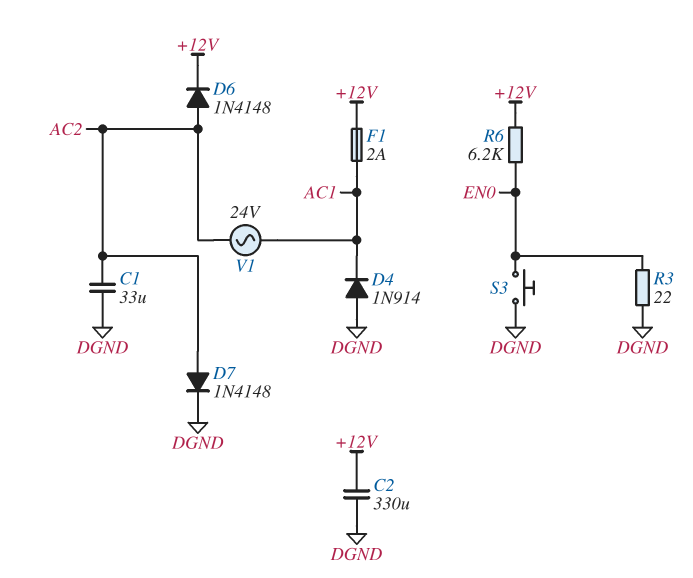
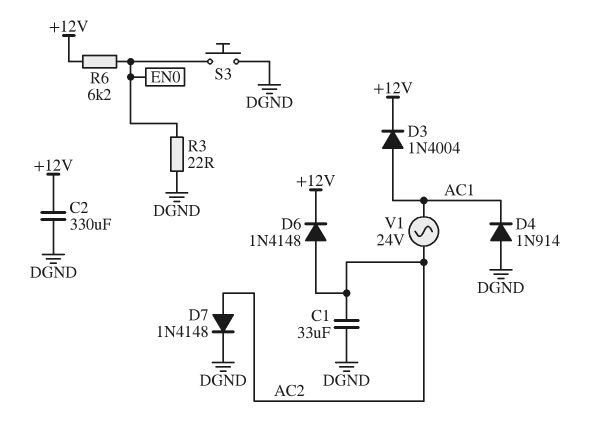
D3: none -> diode 1N4004 (A AC1, K +12V)
F1: 2A (+12V, AC1) -> none

